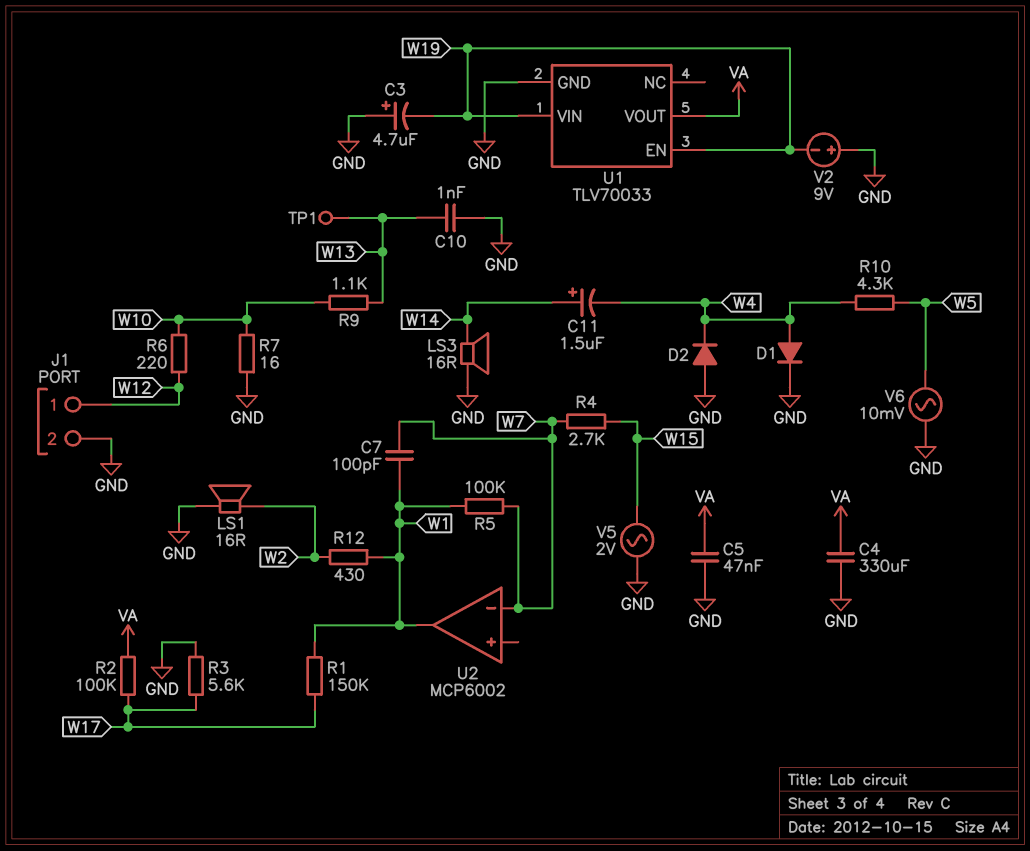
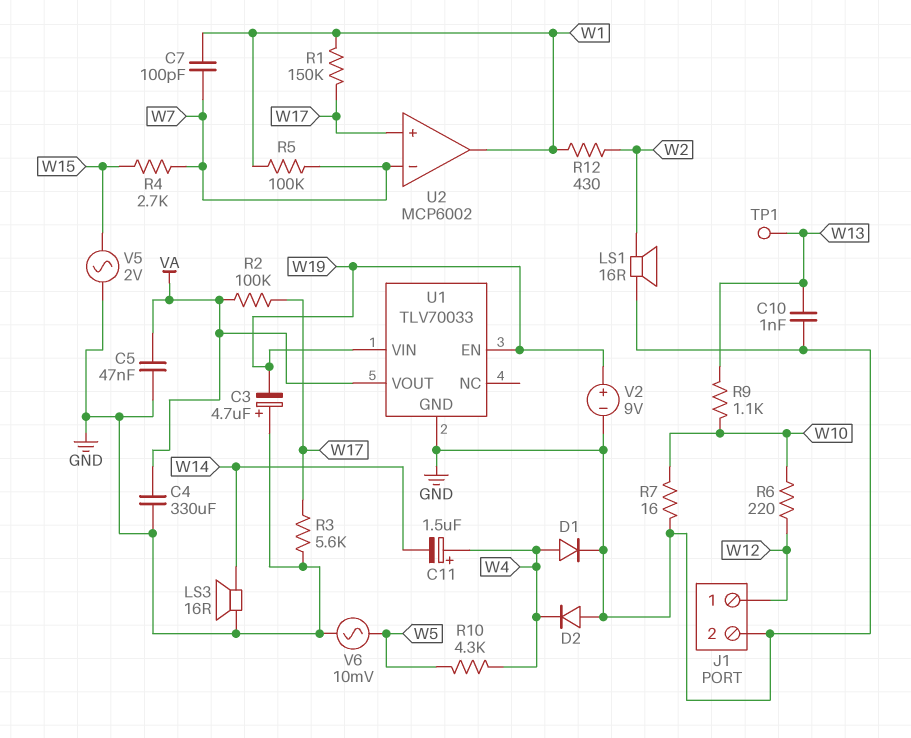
C11: 1.5uF (plus W14, minus W4) -> 1.5uF (plus W4, minus W14)
U2 pin in+: none -> W17
V2: 9V (plus GND, minus W19) -> 9V (plus W19, minus GND)

